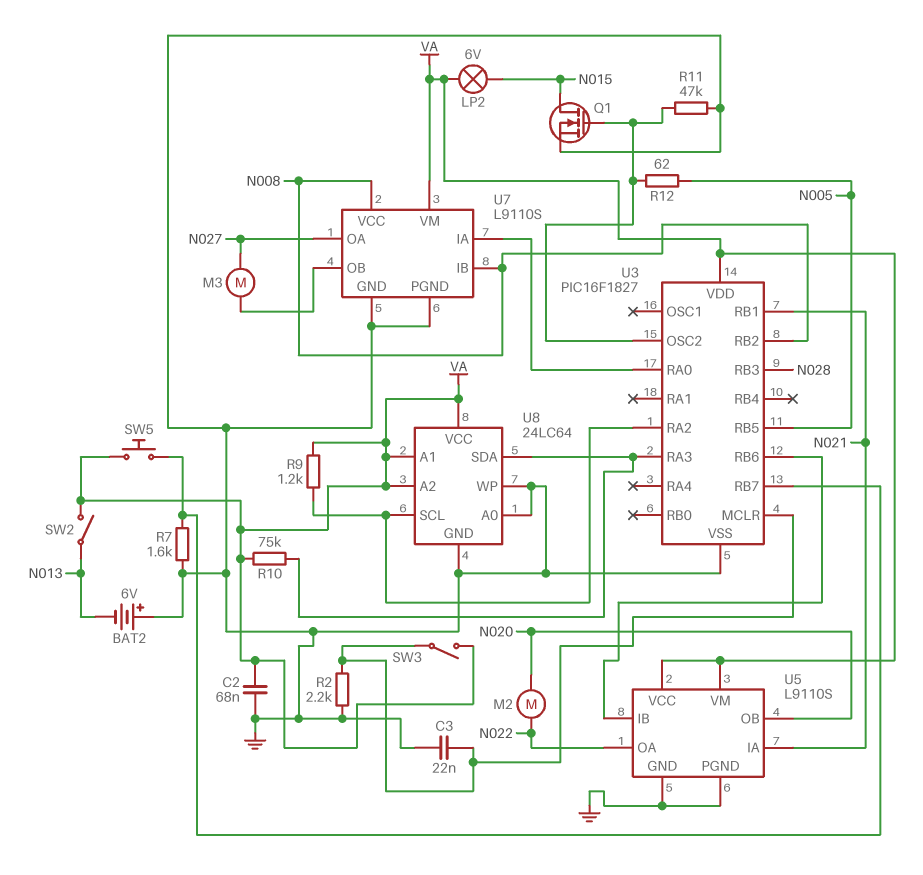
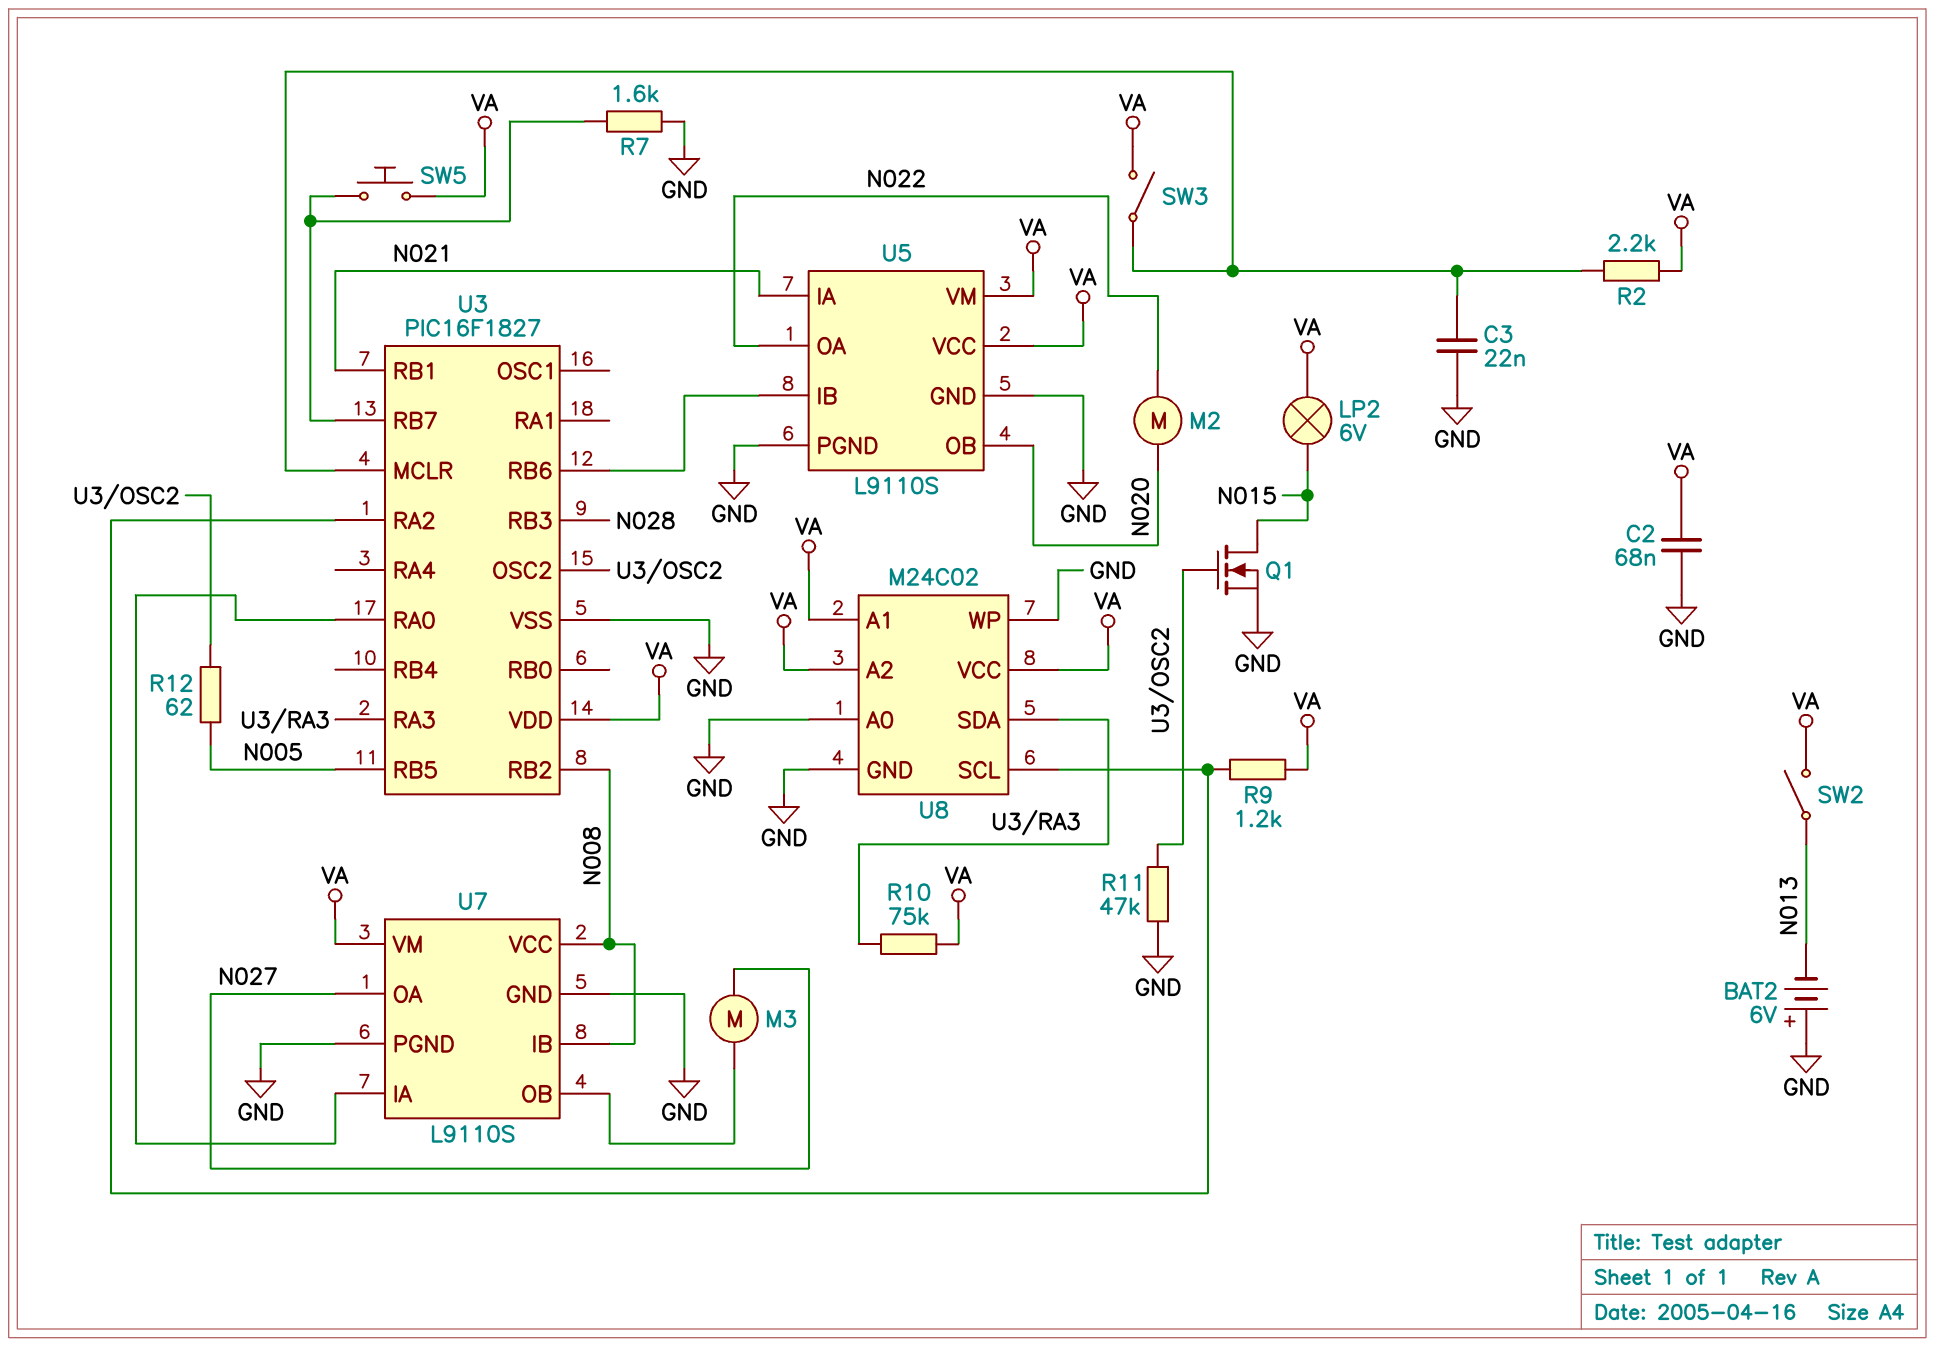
R2: 2.2k (GND, U3/MCLR) -> 2.2k (U3/MCLR, VA)
U8: 24LC64 -> M24C02

